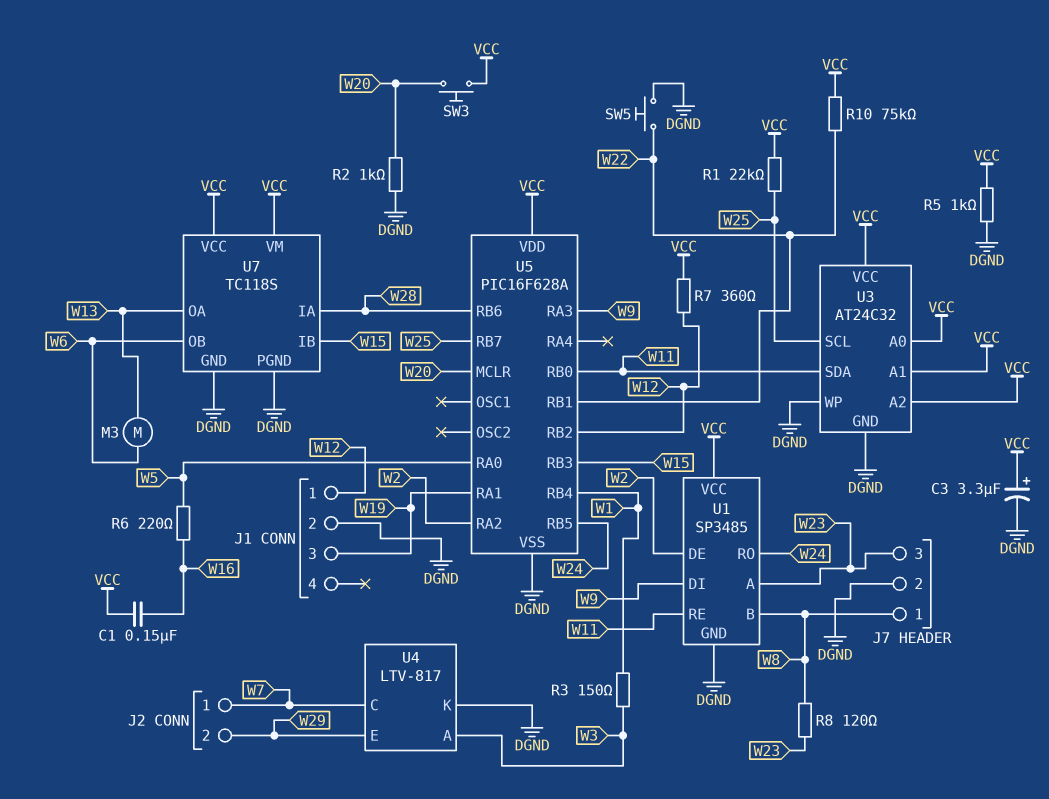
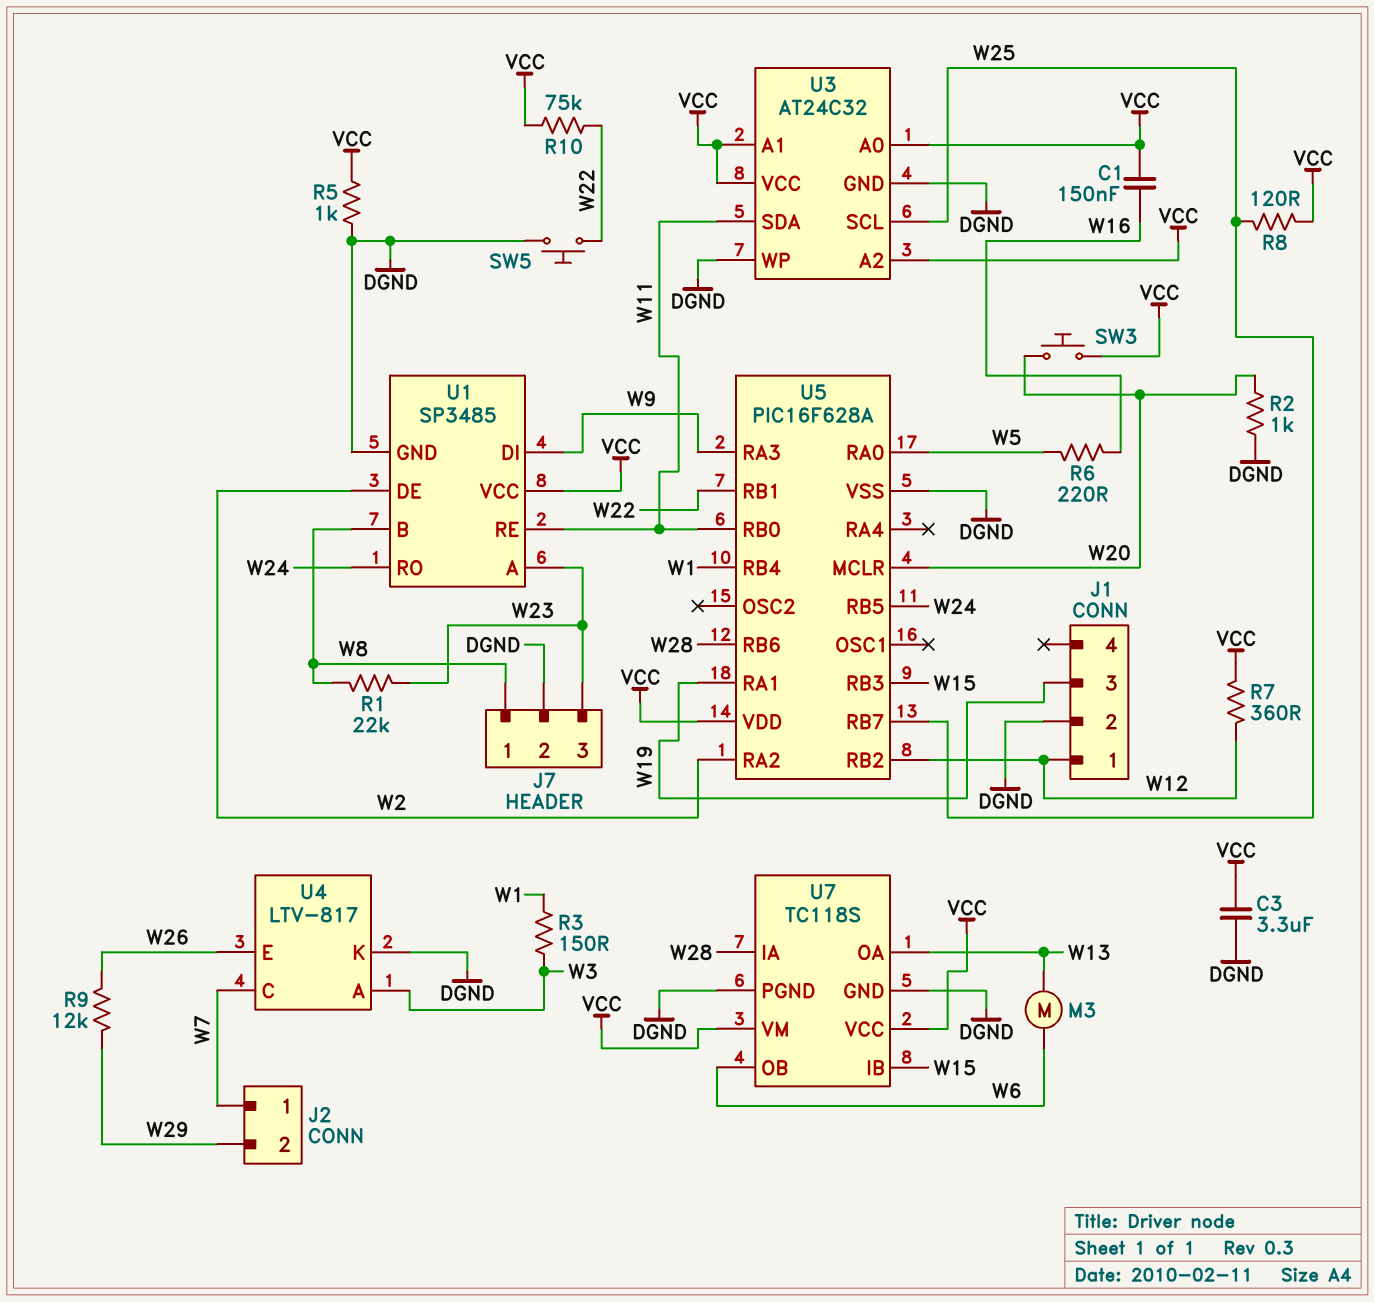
C3: 3.3uF (plus VCC, minus DGND) -> 3.3uF (DGND, VCC)
R1: 22k (VCC, W25) -> 22k (W8, W23)
R8: 120 (W8, W23) -> 120 (VCC, W25)
R9: none -> 12k (W26, W29)
U4 pin E: W29 -> W26

